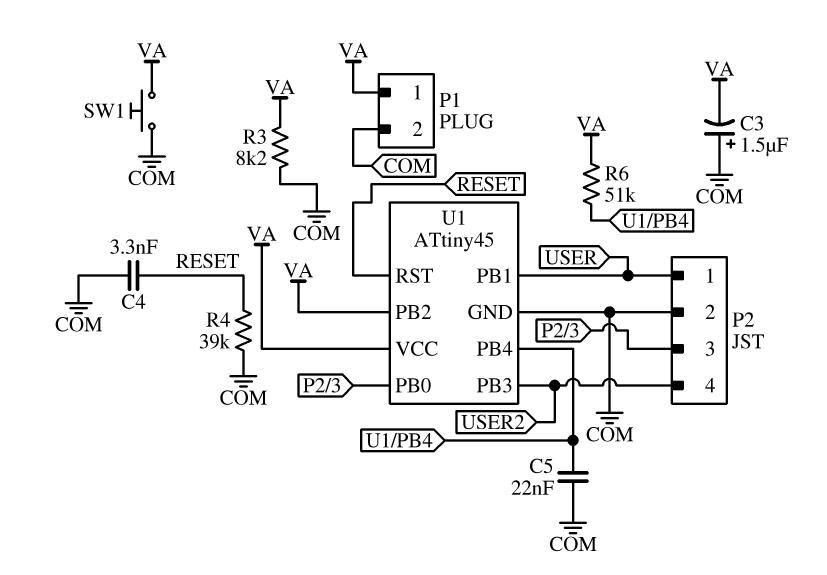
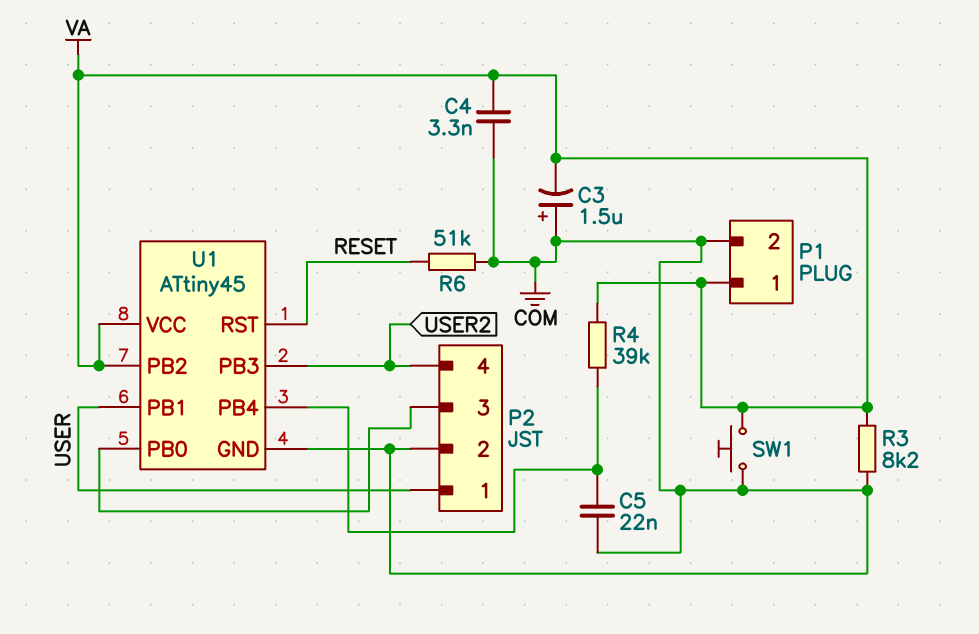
C4: 3.3nF (COM, RESET) -> 3.3nF (COM, VA)
R4: 39k (COM, RESET) -> 39k (U1/PB4, VA)
R6: 51k (U1/PB4, VA) -> 51k (COM, RESET)

